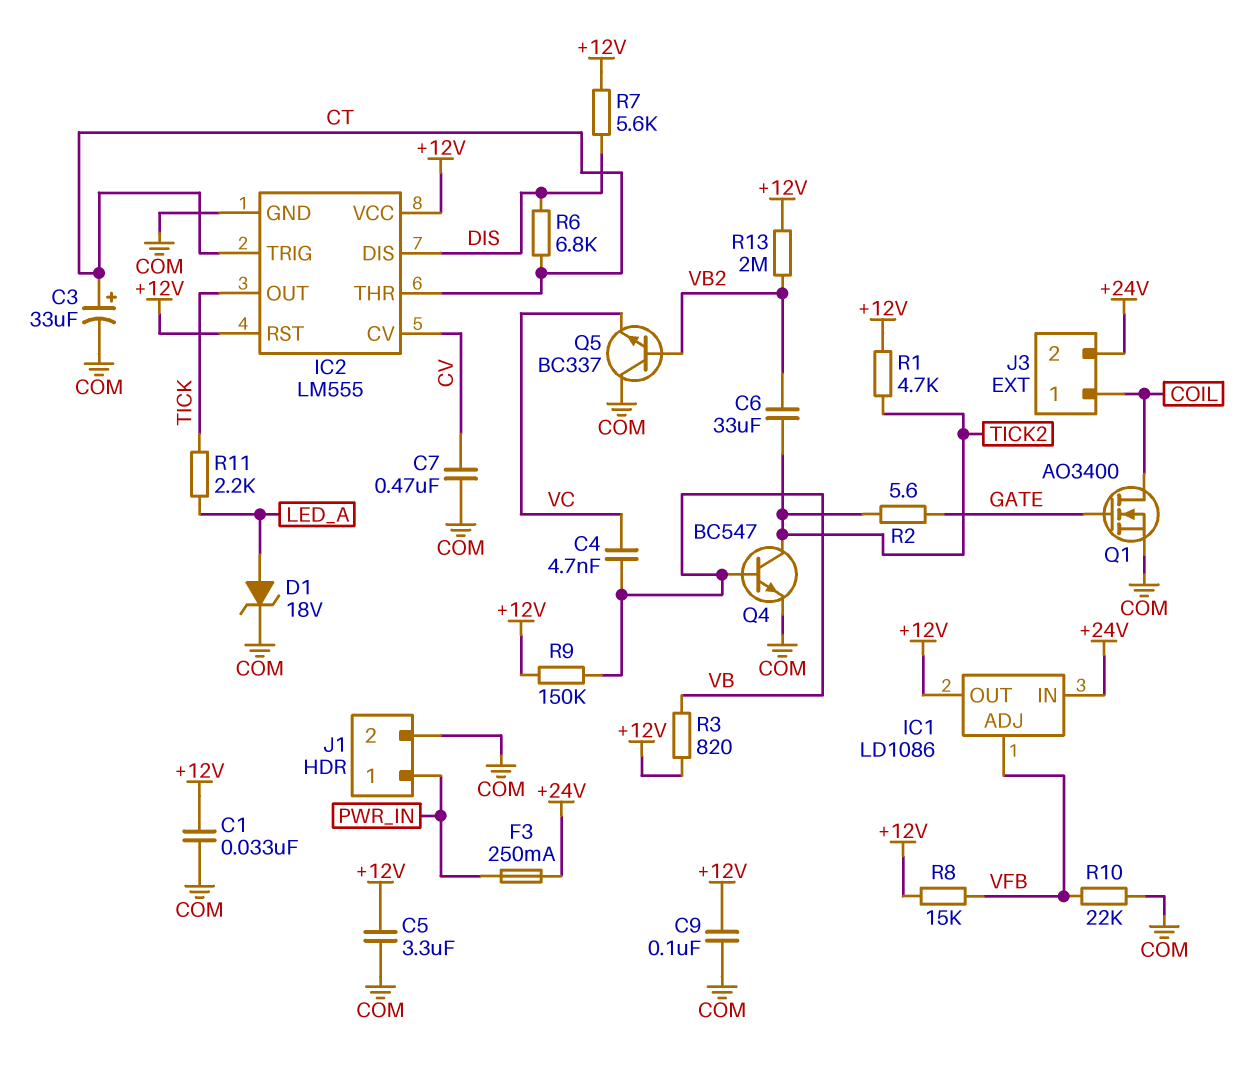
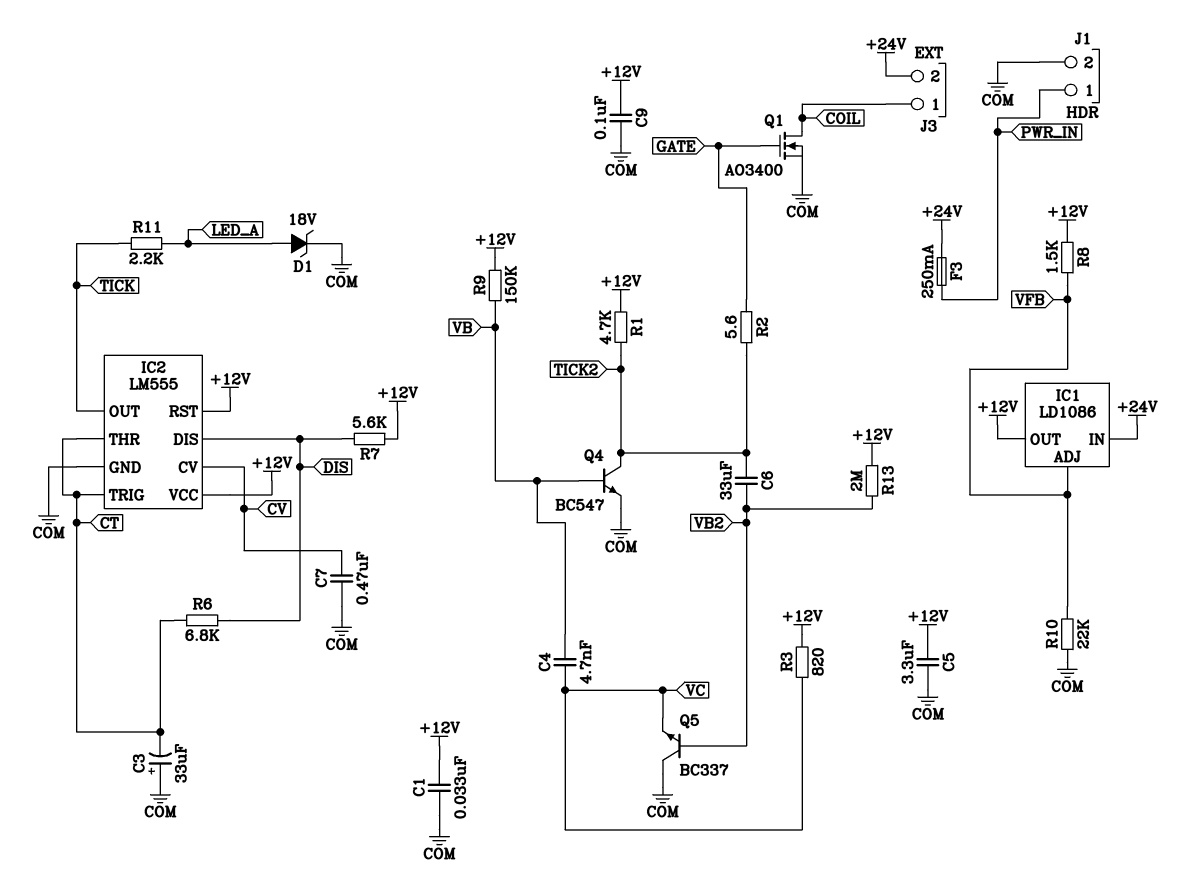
C3: 33uF (plus CT, minus COM) -> 33uF (plus COM, minus CT)
R3: 820 (+12V, VB) -> 820 (+12V, VC)
R8: 15k (+12V, VFB) -> 1.5k (+12V, VFB)

